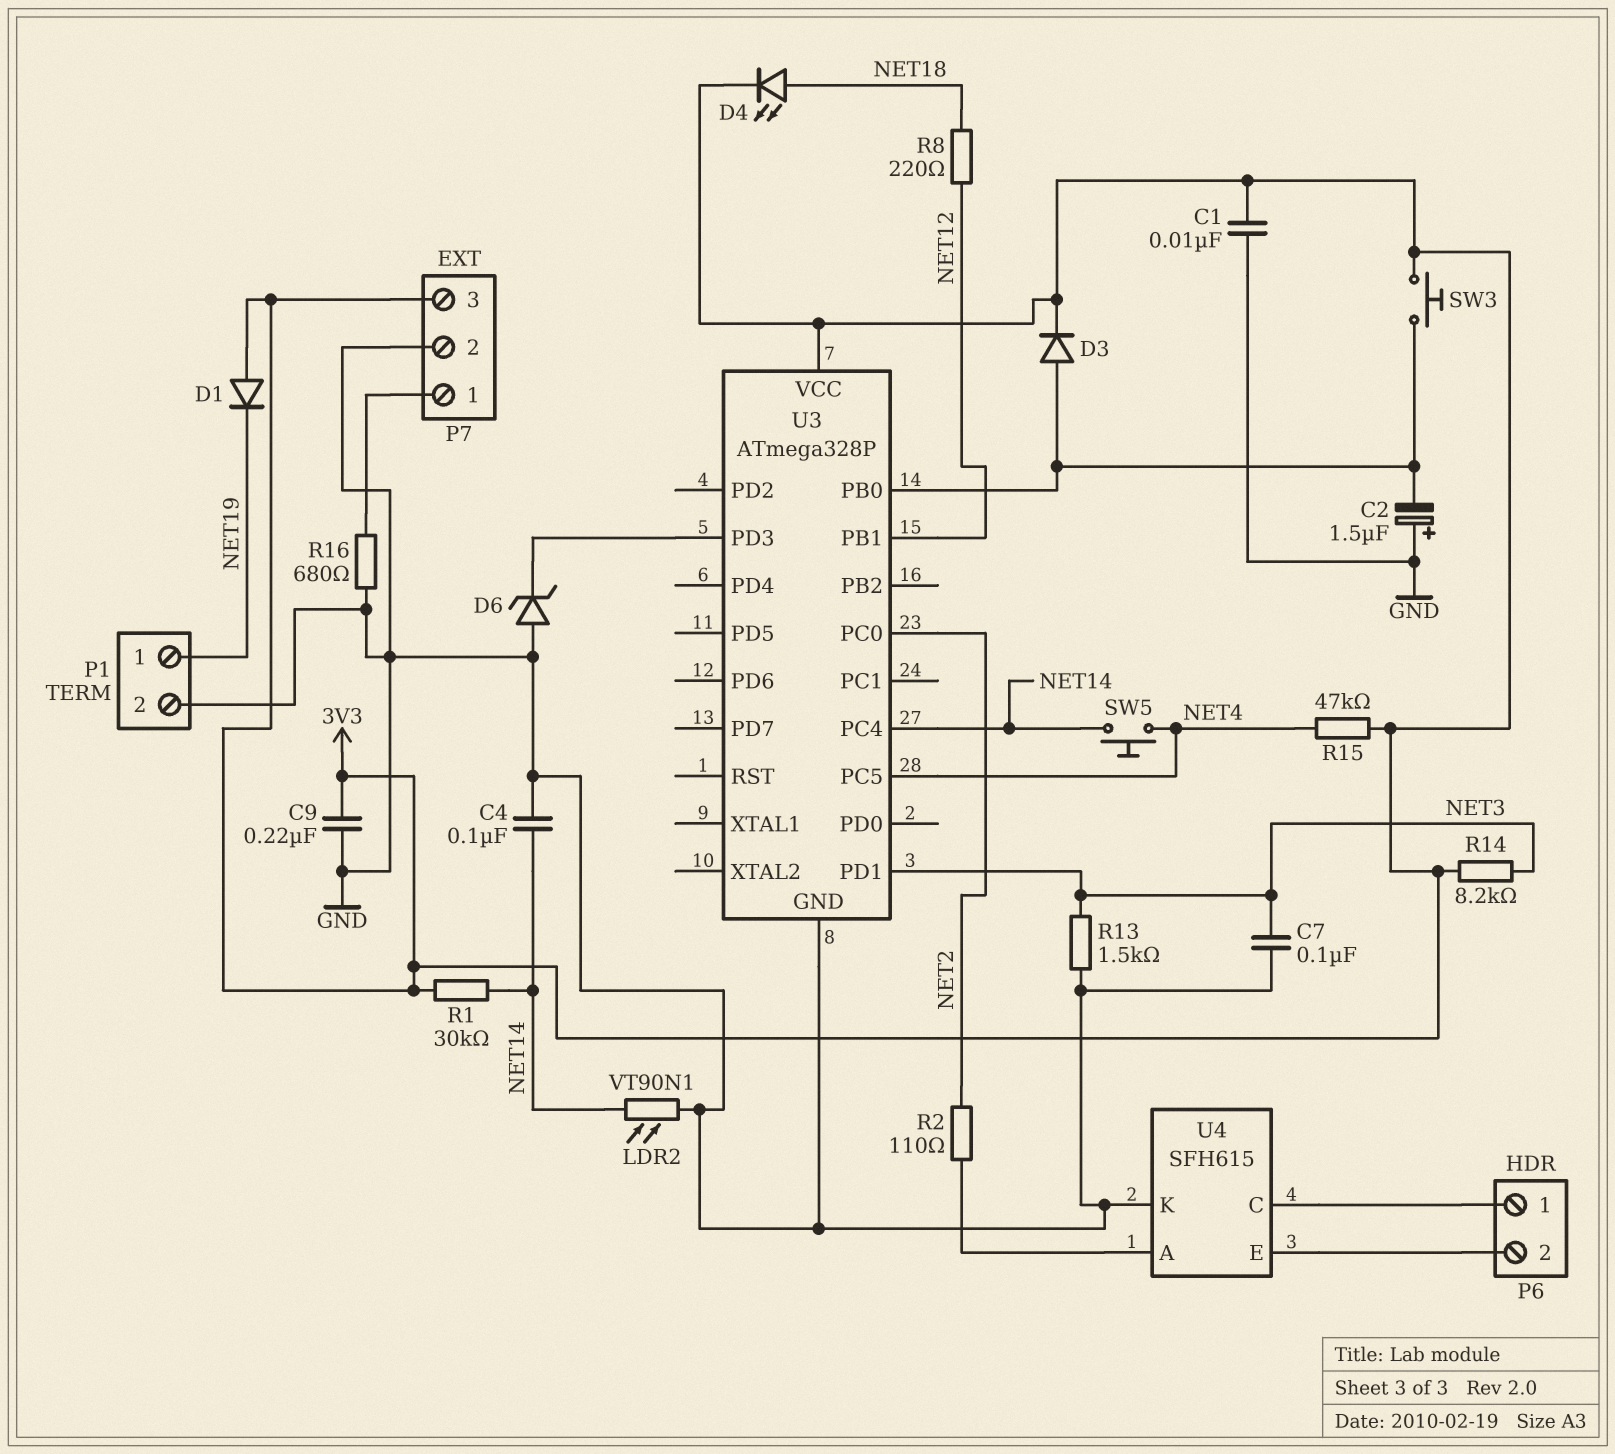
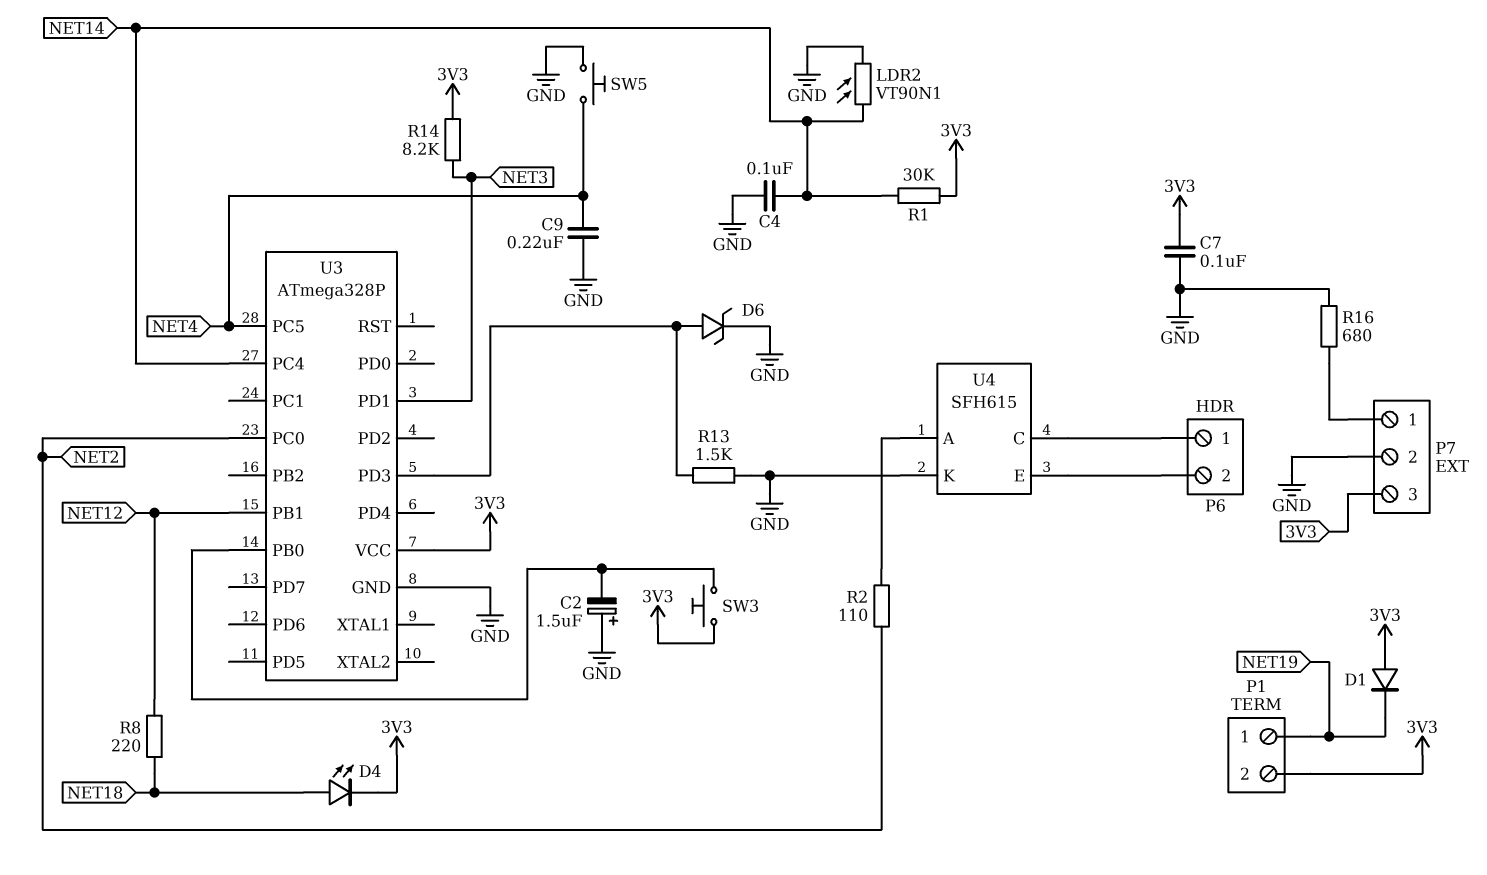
C1: 10nF (3V3, GND) -> none
C7: 100nF (GND, NET3) -> 100nF (3V3, GND)
C9: 220nF (3V3, GND) -> 220nF (GND, NET4)
D3: diode (A U3/PB0, K 3V3) -> none
D6: zener (A GND, K U3/PD3) -> zener (A U3/PD3, K GND)
P1 pin 2: GND -> 3V3
R13: 1.5k (GND, NET3) -> 1.5k (GND, U3/PD3)
R15: 47k (3V3, NET4) -> none
SW5: button (NET4, NET14) -> button (GND, NET4)

